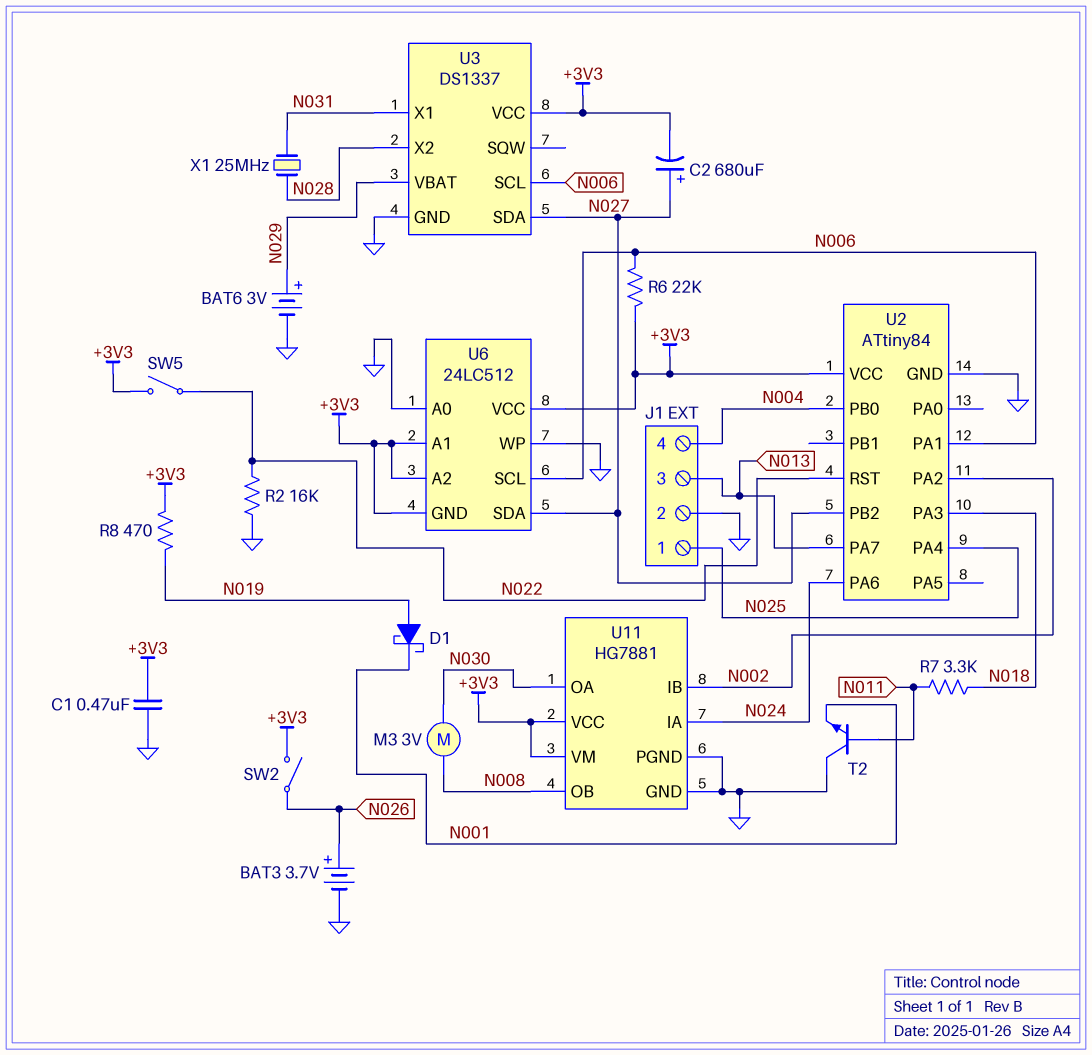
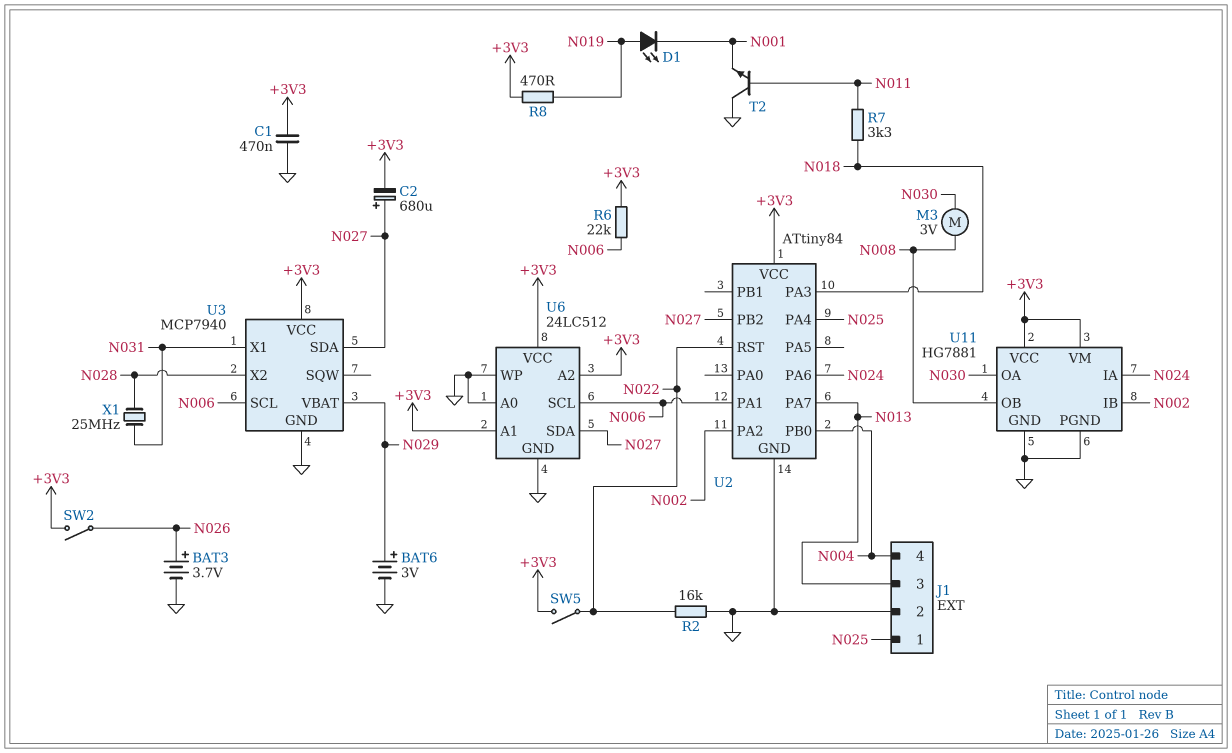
D1: schottky (A N019, K N001) -> LED (A N019, K N001)
U3: DS1337 -> MCP7940
U6 pin GND: +3V3 -> GND

